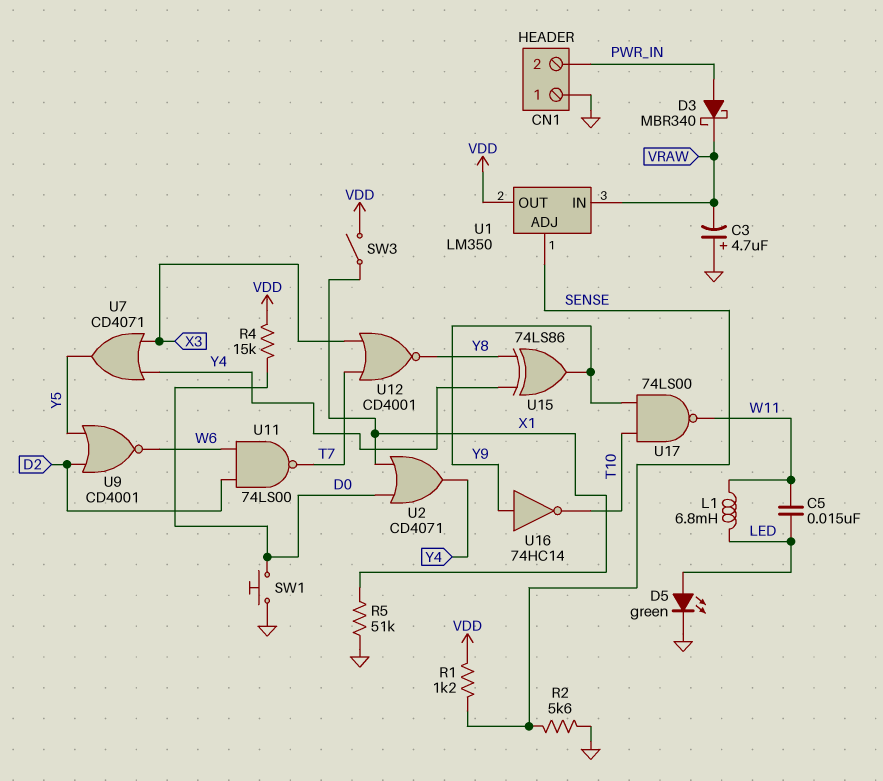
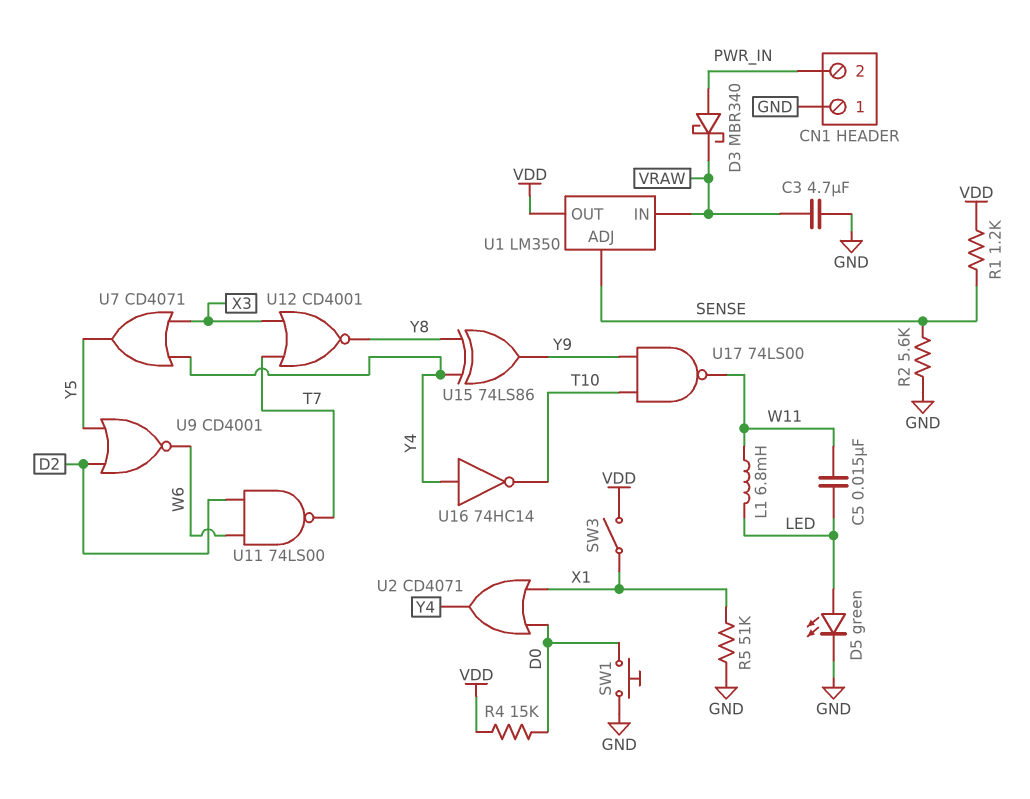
C3: 4.7uF (plus GND, minus VRAW) -> 4.7uF (GND, VRAW)
U16: NOT 74HC14 (in Y9, out T10) -> NOT 74HC14 (in Y4, out T10)

